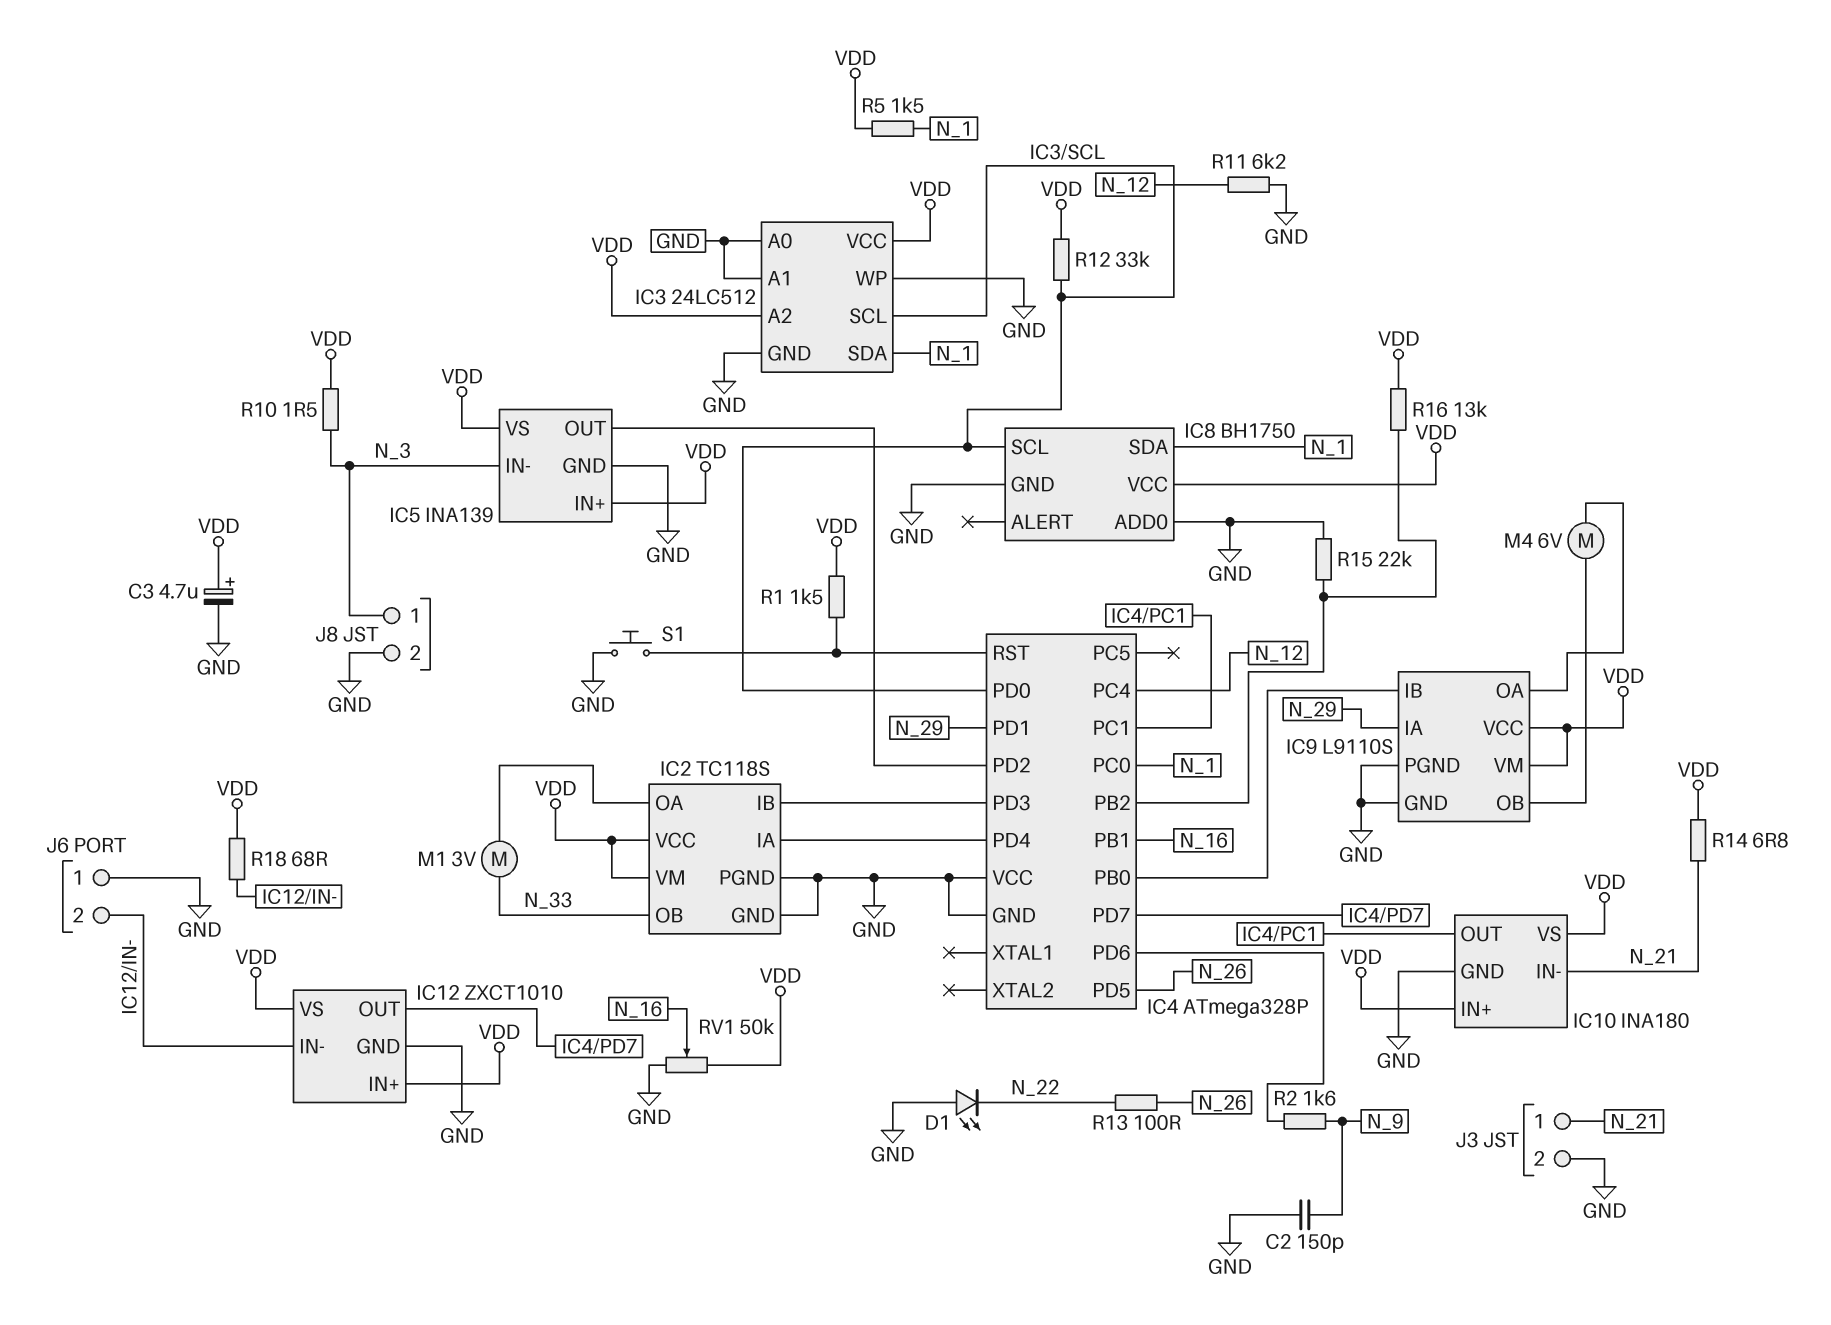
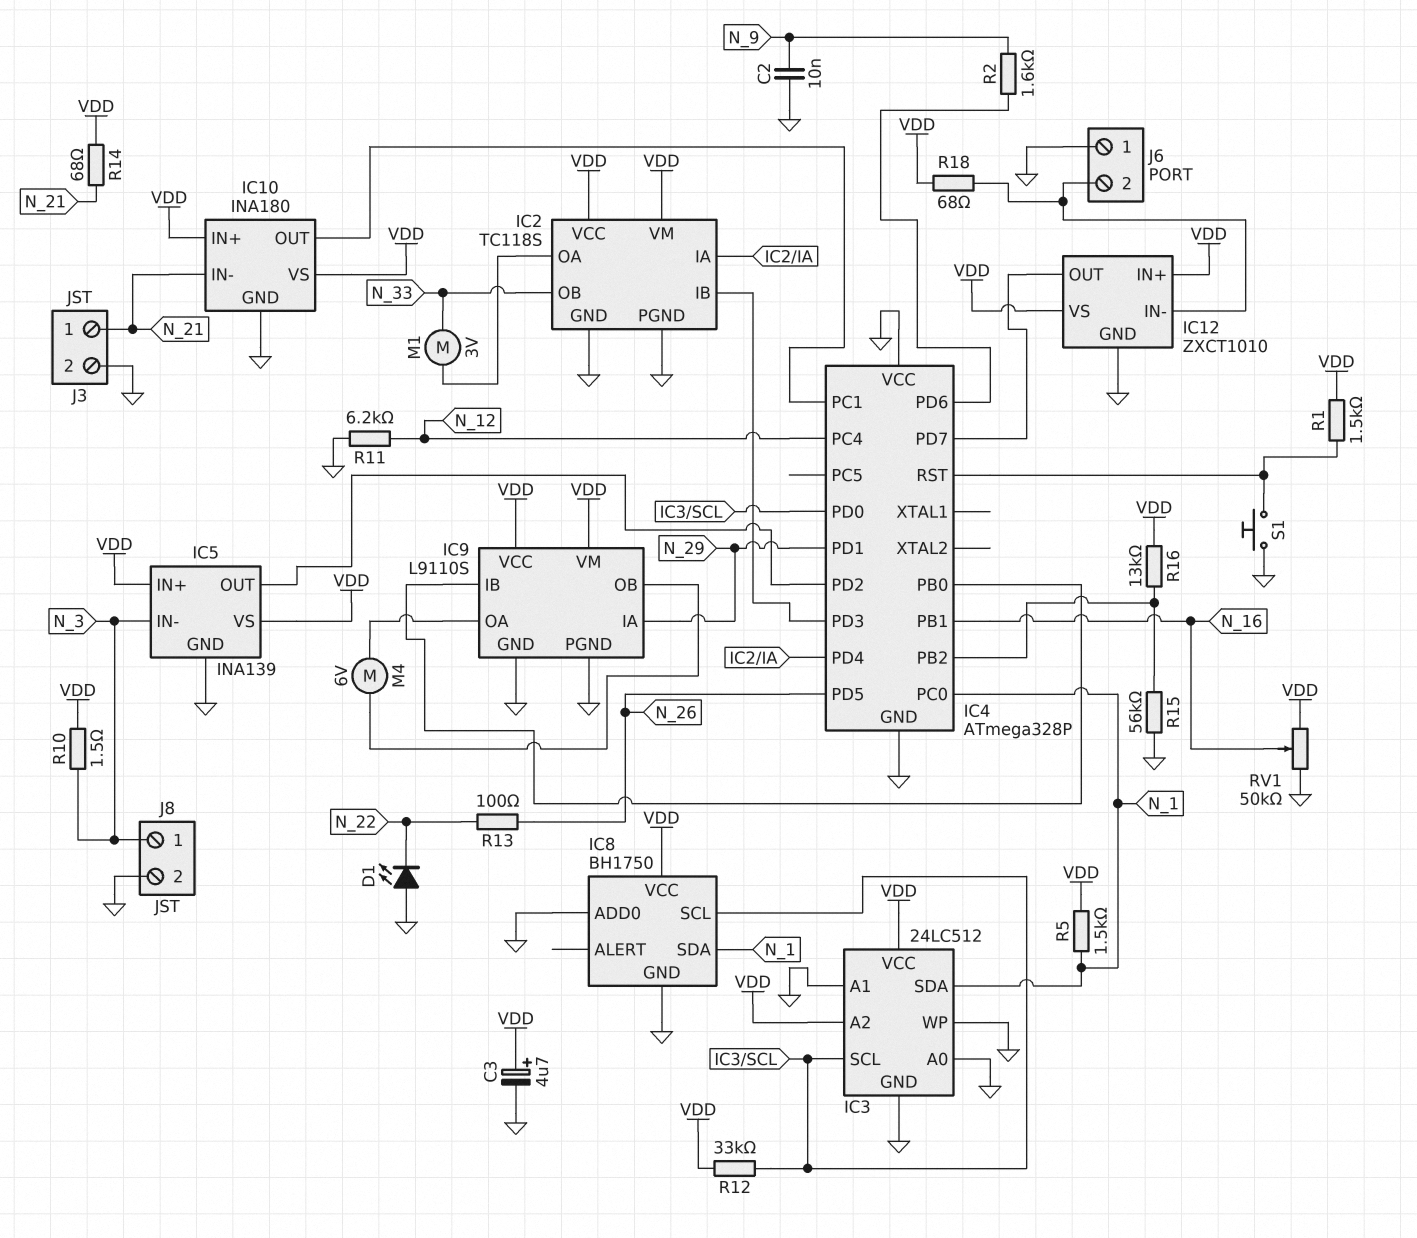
C2: 150pF (GND, N_9) -> 10nF (GND, N_9)
R14: 6.8 (N_21, VDD) -> 68 (N_21, VDD)
R15: 22k (GND, IC4/PB2) -> 56k (GND, IC4/PB2)

